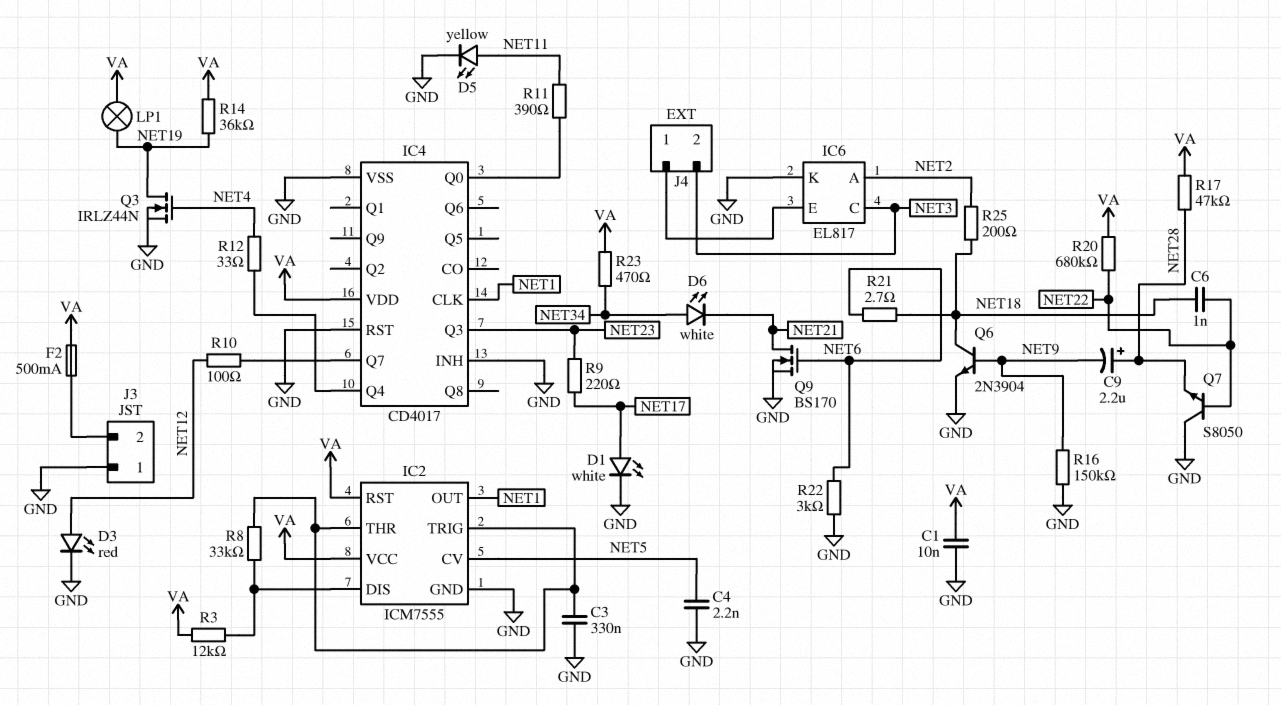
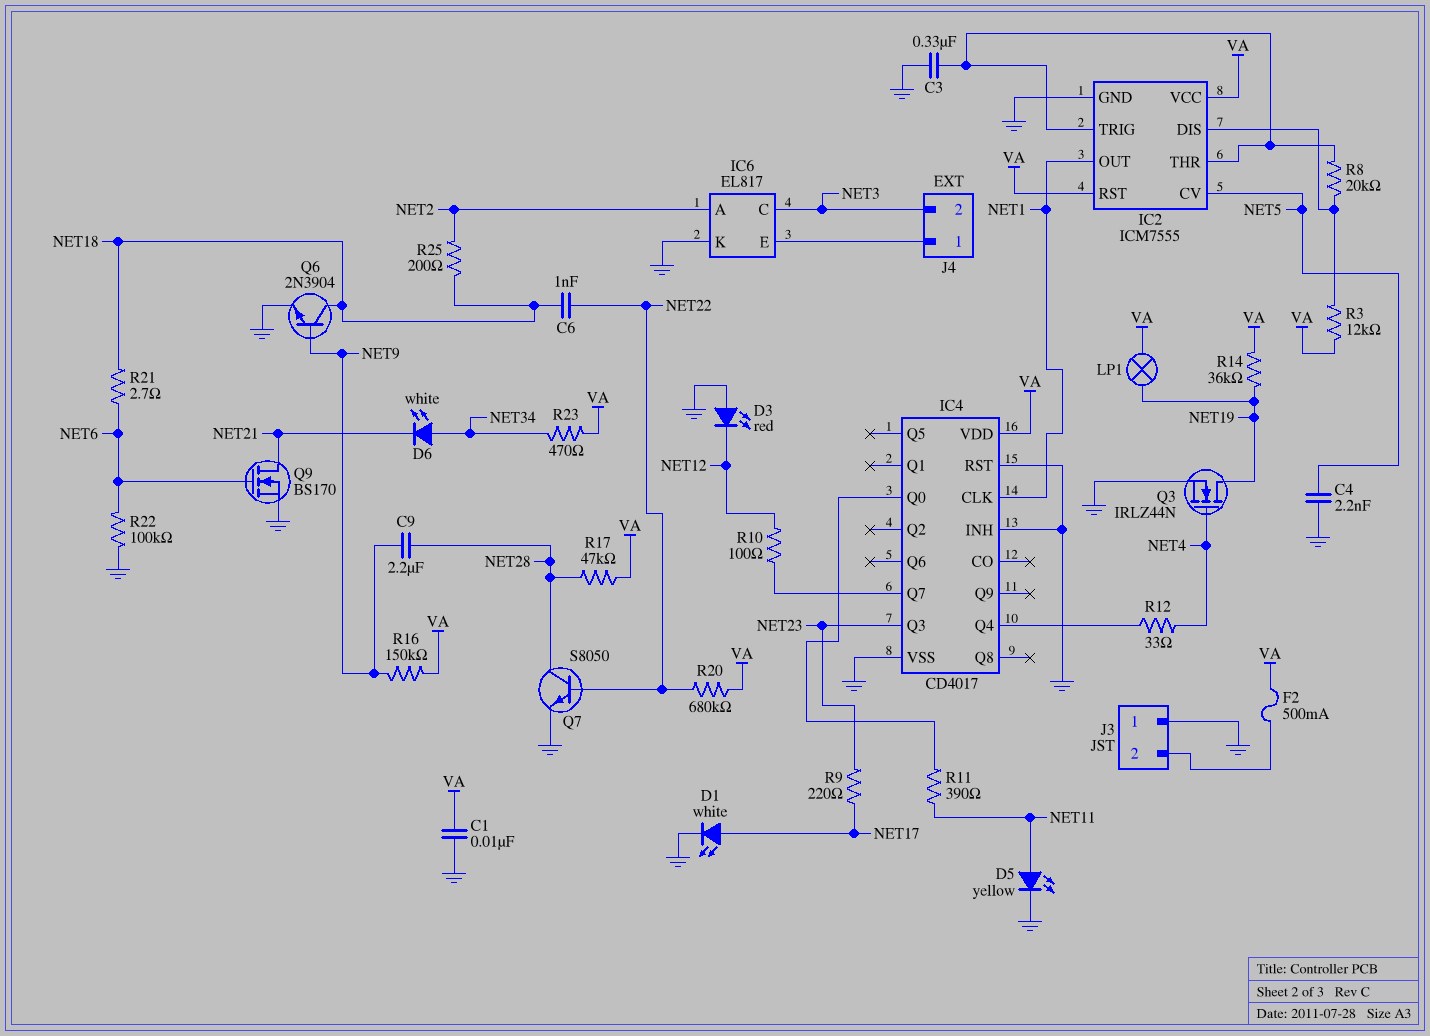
C9: 2.2uF (plus NET28, minus NET9) -> 2.2uF (NET9, NET28)
D3: LED red (A NET12, K GND) -> LED red (A GND, K NET12)
Q7: NPN S8050 (B NET22, C GND, E NET28) -> NPN S8050 (B NET22, C NET28, E GND)
R8: 33k (IC2/DIS, IC2/THR) -> 20k (IC2/DIS, IC2/THR)
R16: 150k (GND, NET9) -> 150k (NET9, VA)
R22: 3k (GND, NET6) -> 100k (GND, NET6)

